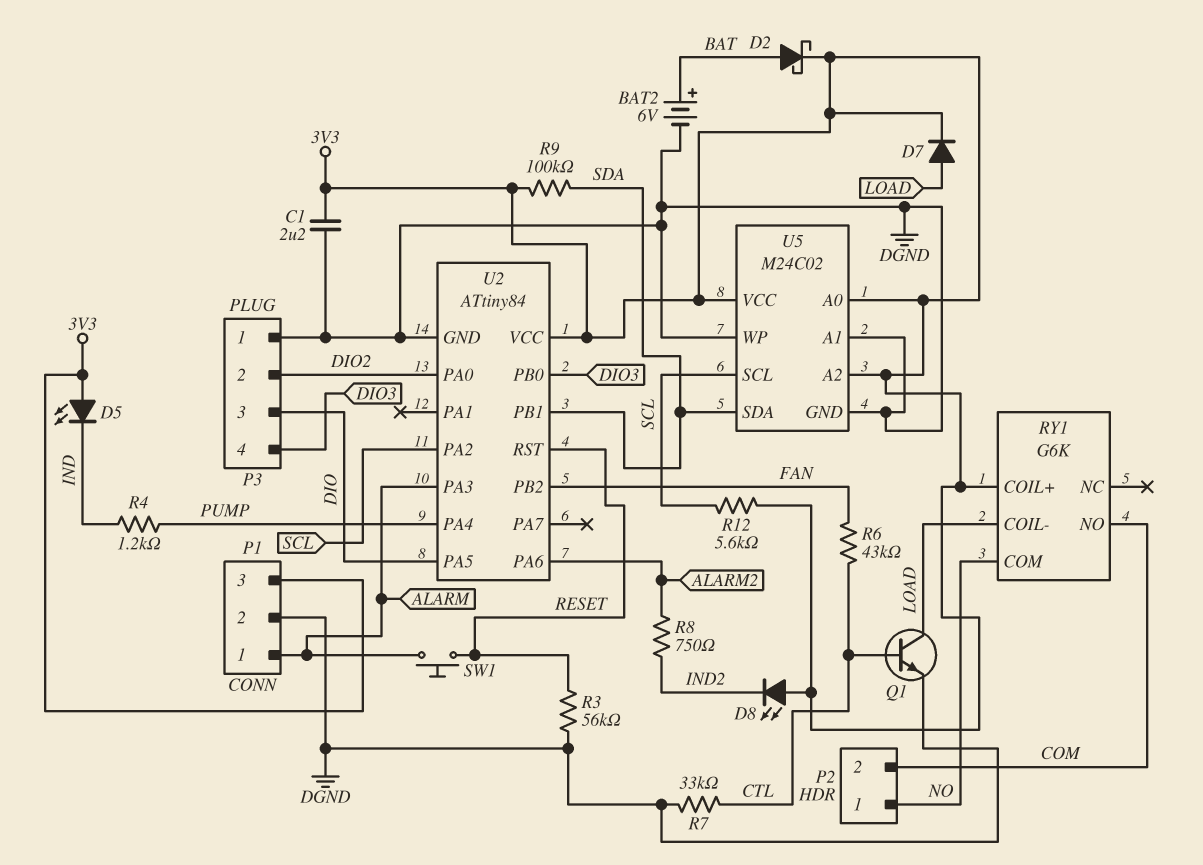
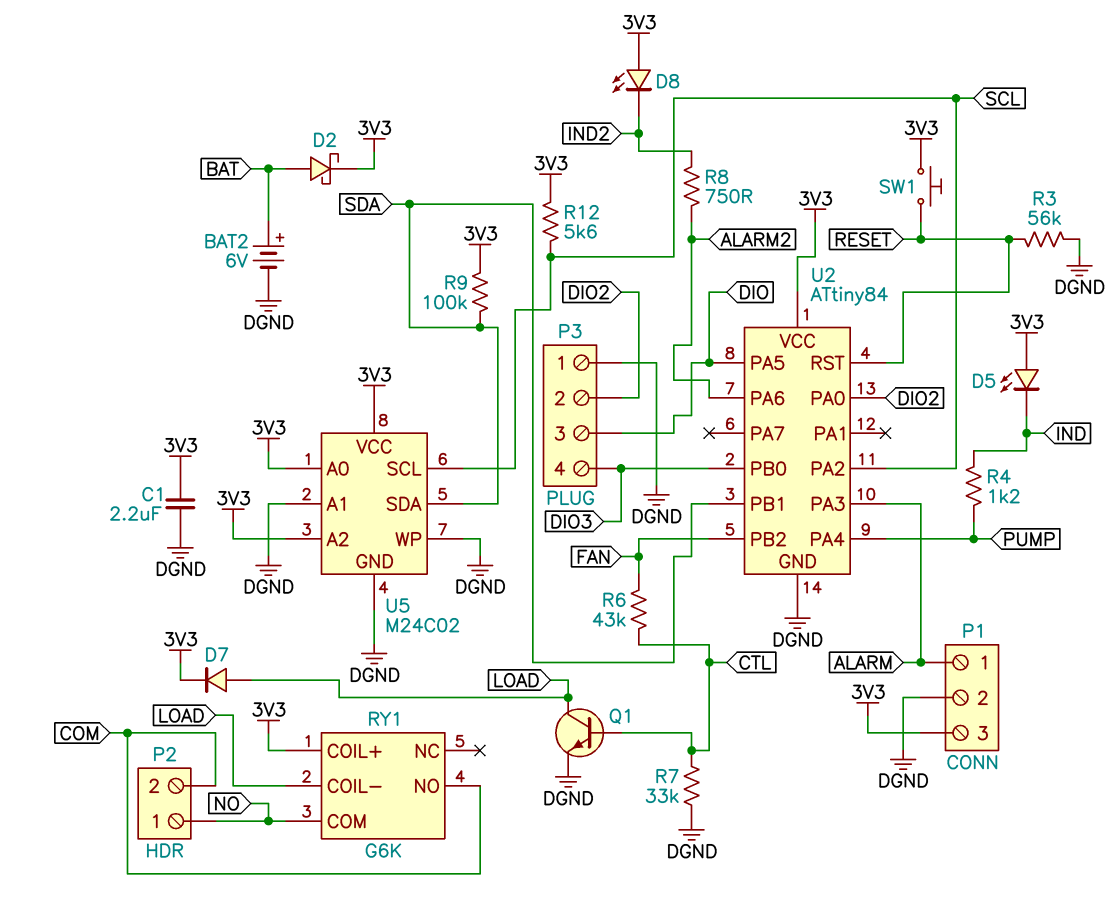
SW1: button (ALARM, RESET) -> button (3V3, RESET)

